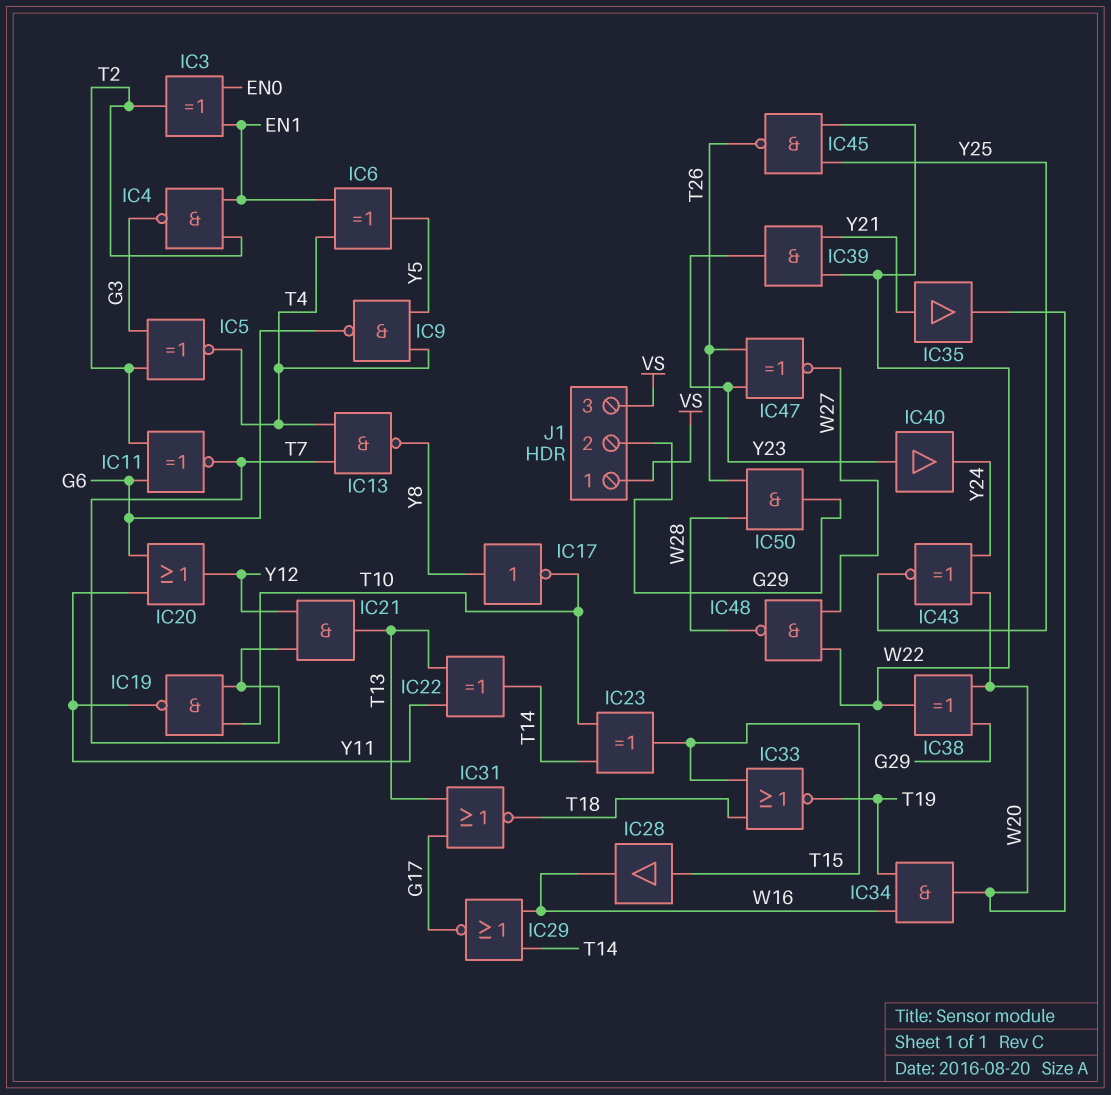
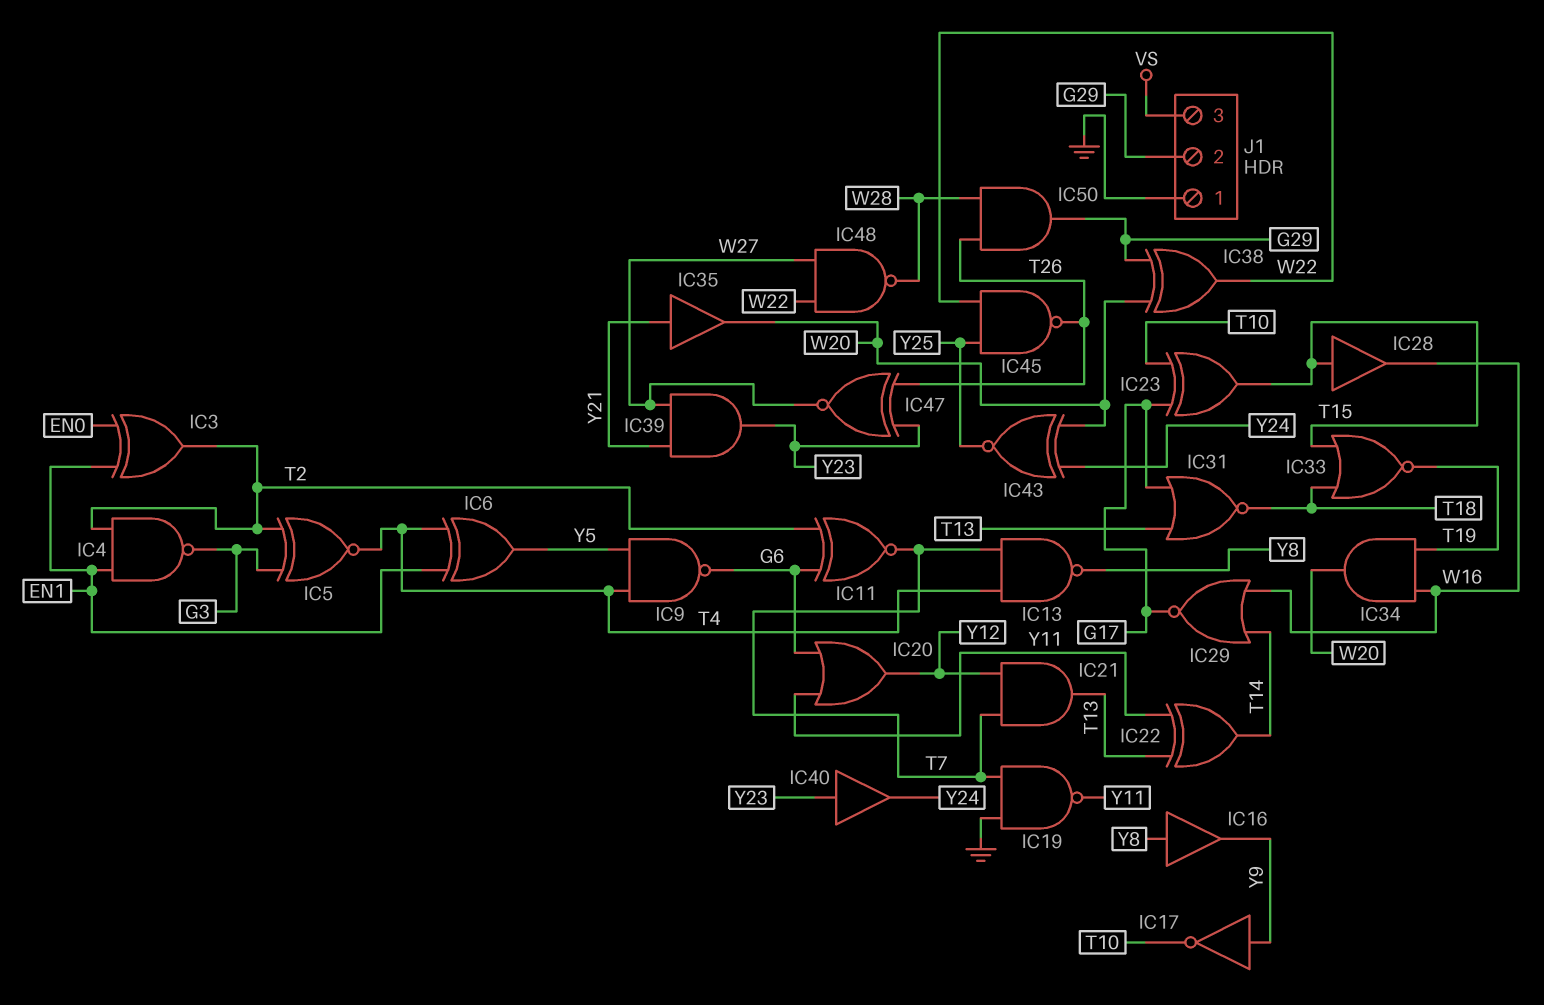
IC16: none -> buffer (in Y8, out Y9)
IC17: NOT (in Y8, out T10) -> NOT (in Y9, out T10)
IC19: NAND (in T7, in T10, out Y11) -> NAND (in GND, in T7, out Y11)
IC23: XOR (in T10, in T14, out T15) -> XOR (in G17, in T10, out T15)
IC39: AND (in W22, in Y21, out Y23) -> AND (in W27, in Y21, out Y23)
J1 pin 1: VS -> GND

